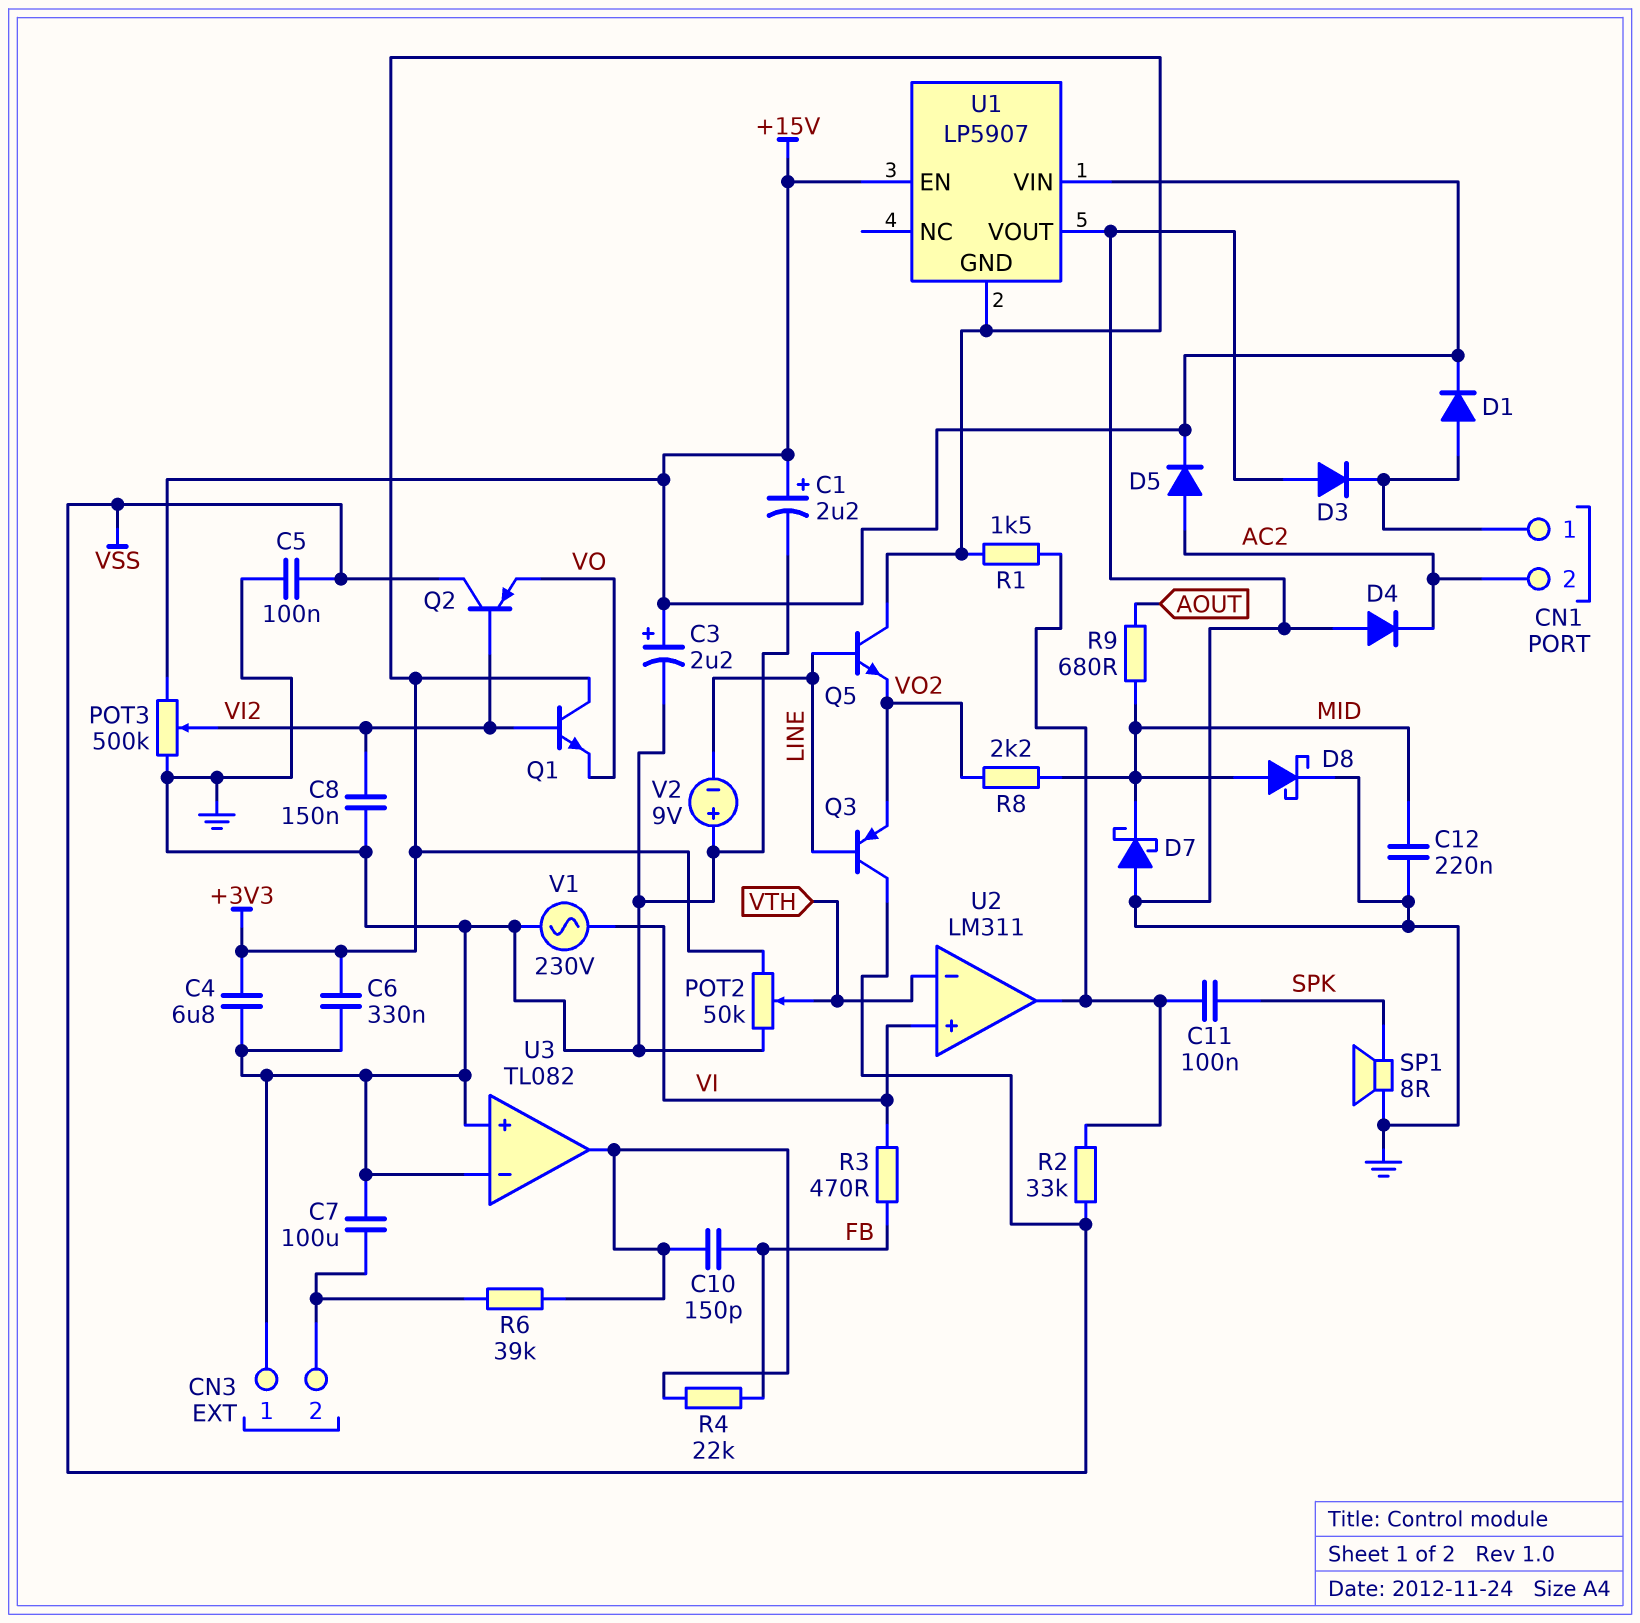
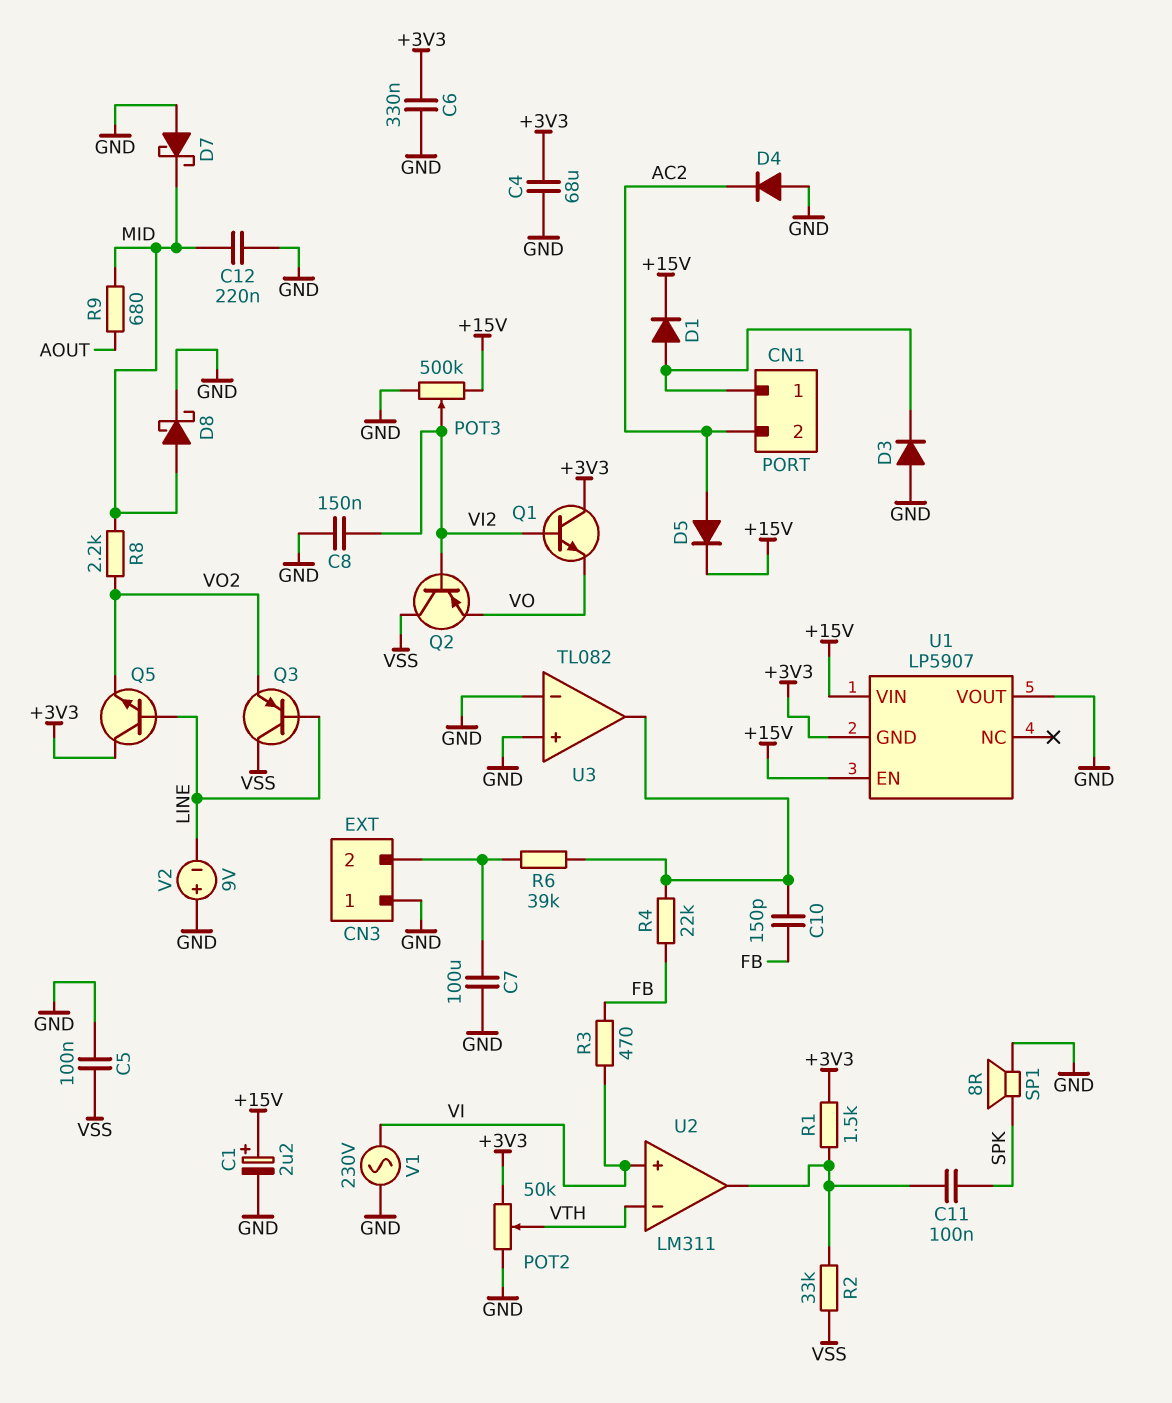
C3: 2.2uF (plus +15V, minus GND) -> none
C4: 6.8uF (+3V3, GND) -> 68uF (+3V3, GND)

